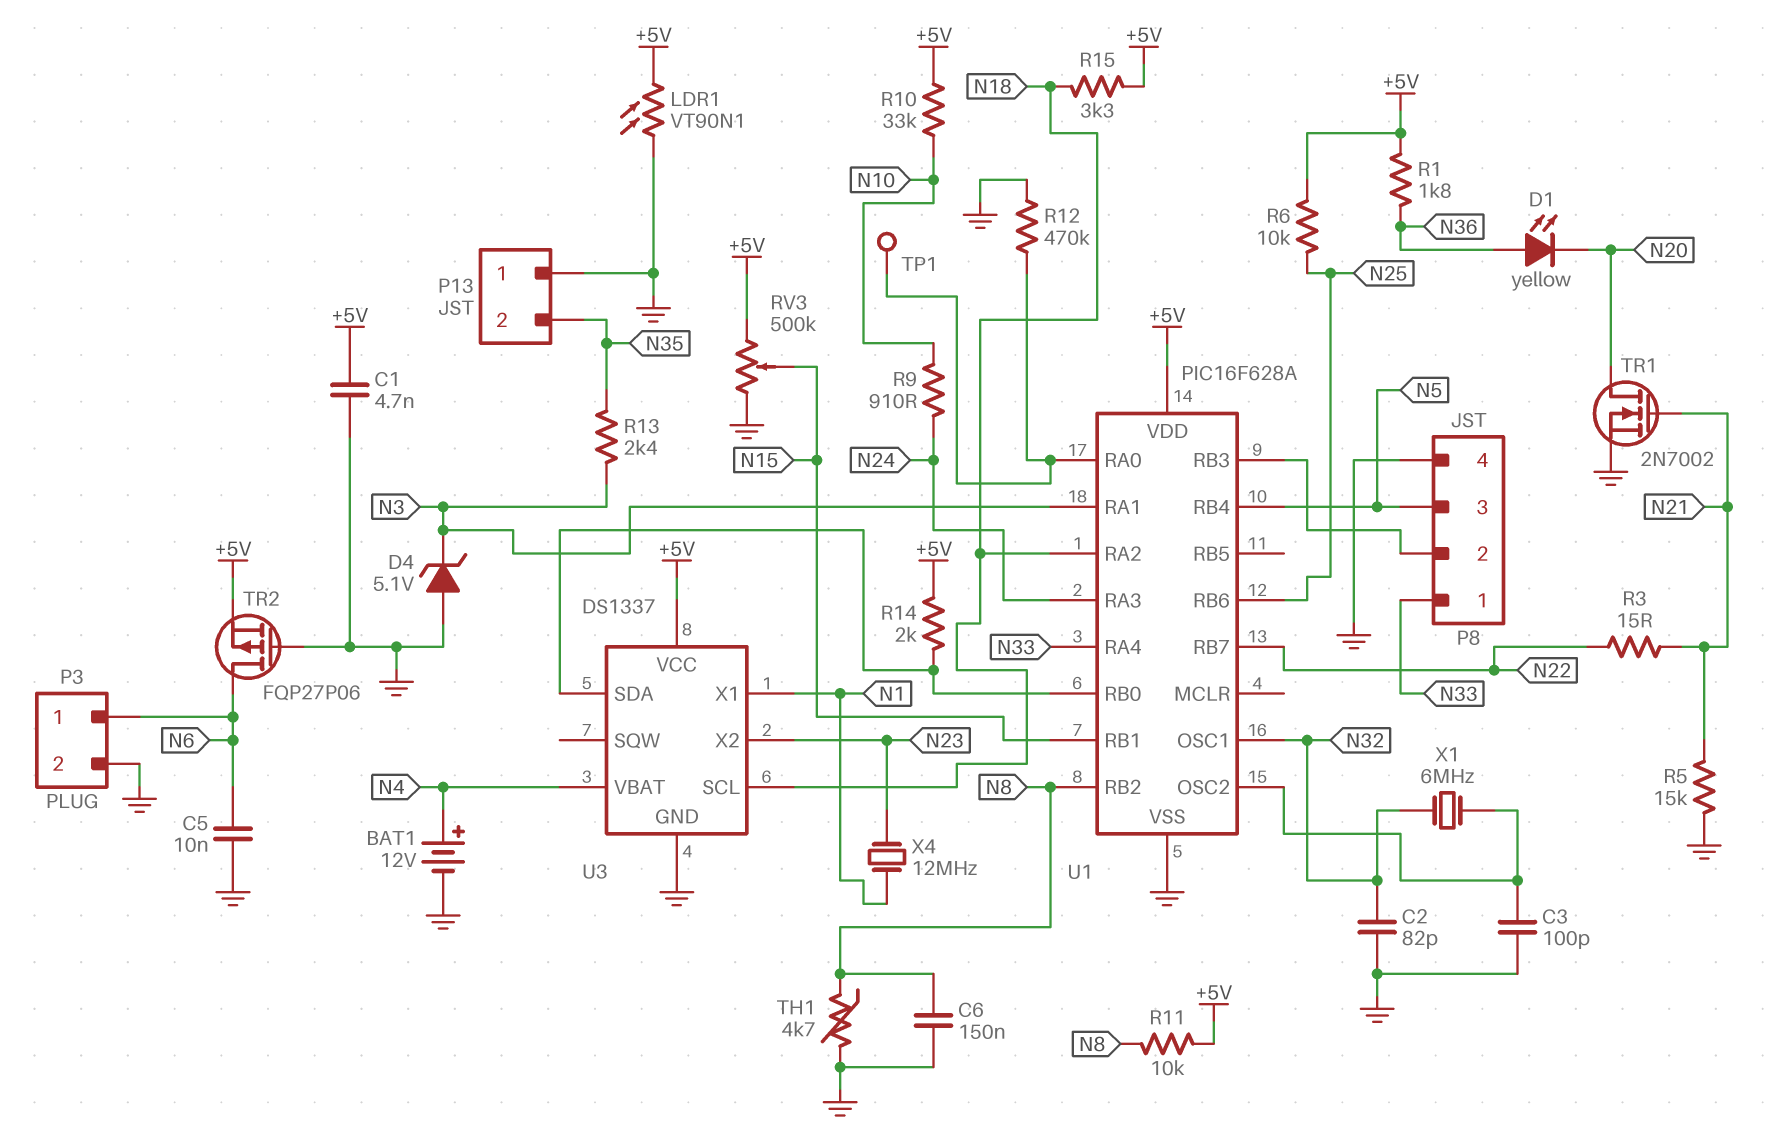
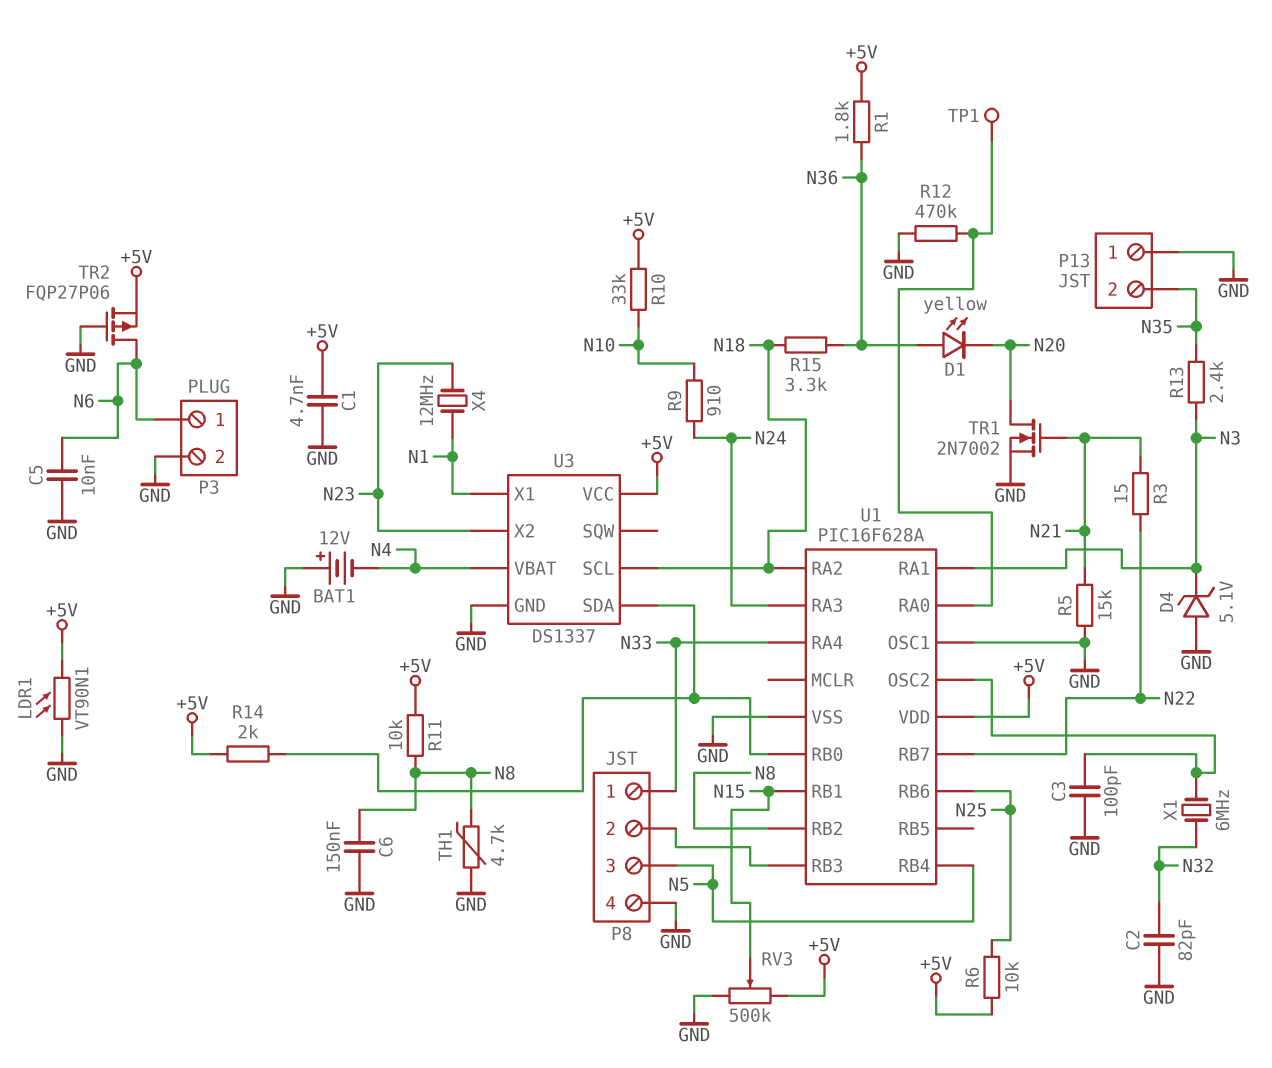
BAT1: 12V (plus N4, minus GND) -> 12V (plus GND, minus N4)
R15: 3.3k (+5V, N18) -> 3.3k (N18, N36)
U1 pin OSC1: N32 -> GND

